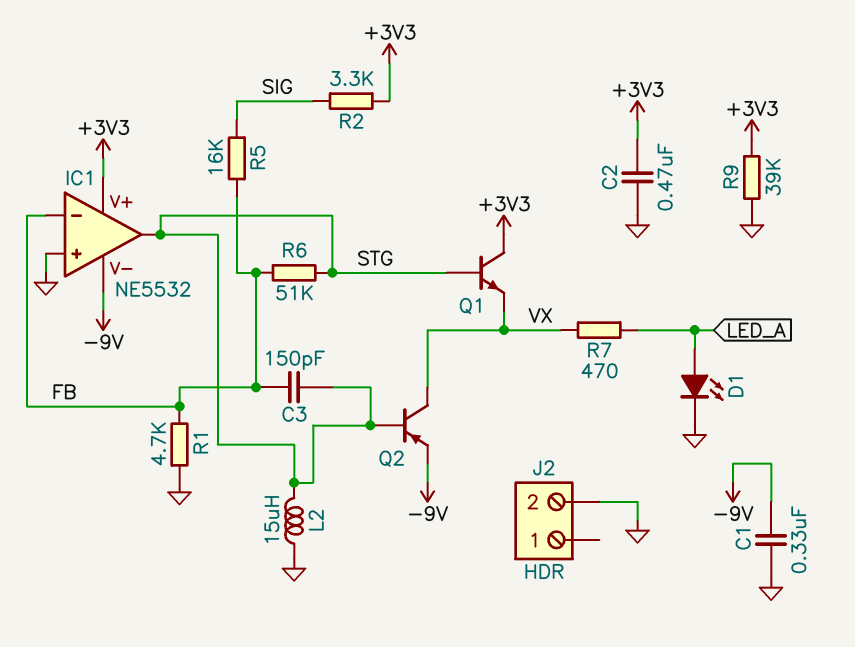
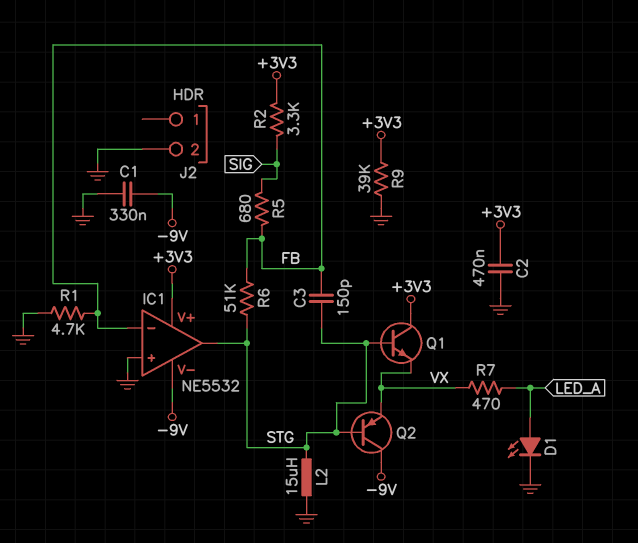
Q2: PNP (B STG, C VX, E -9V) -> PNP (B STG, C -9V, E VX)
R5: 16k (FB, SIG) -> 680 (FB, SIG)

